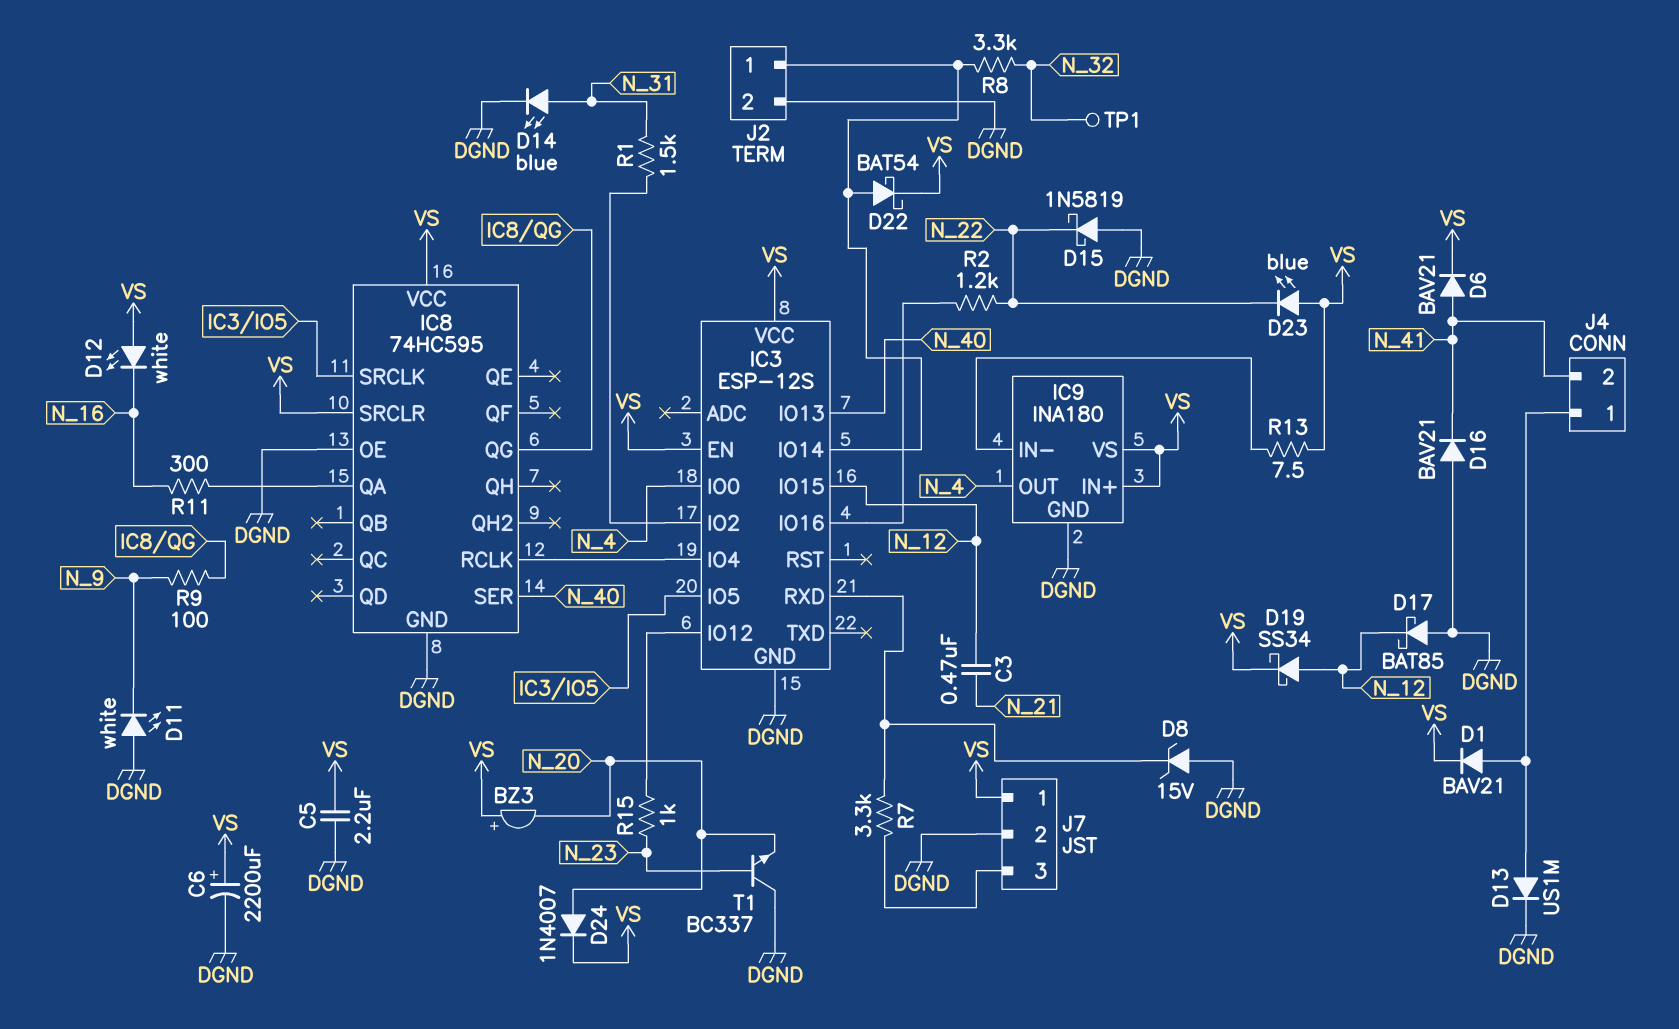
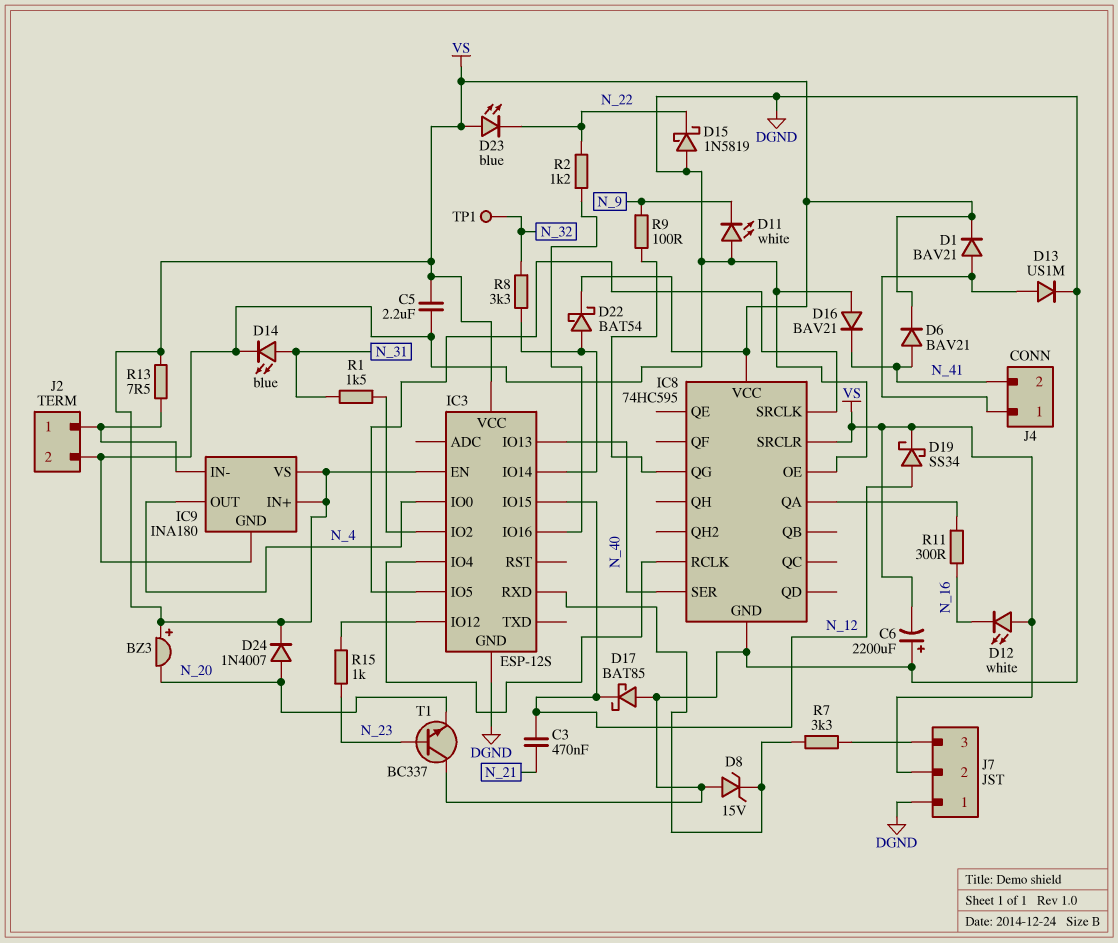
C6: 2200uF (plus VS, minus DGND) -> 2200uF (plus DGND, minus VS)
J2 pin 1: IC3/IO14 -> IC9/IN-
J7 pin 1: VS -> DGND
J7 pin 2: DGND -> VS

